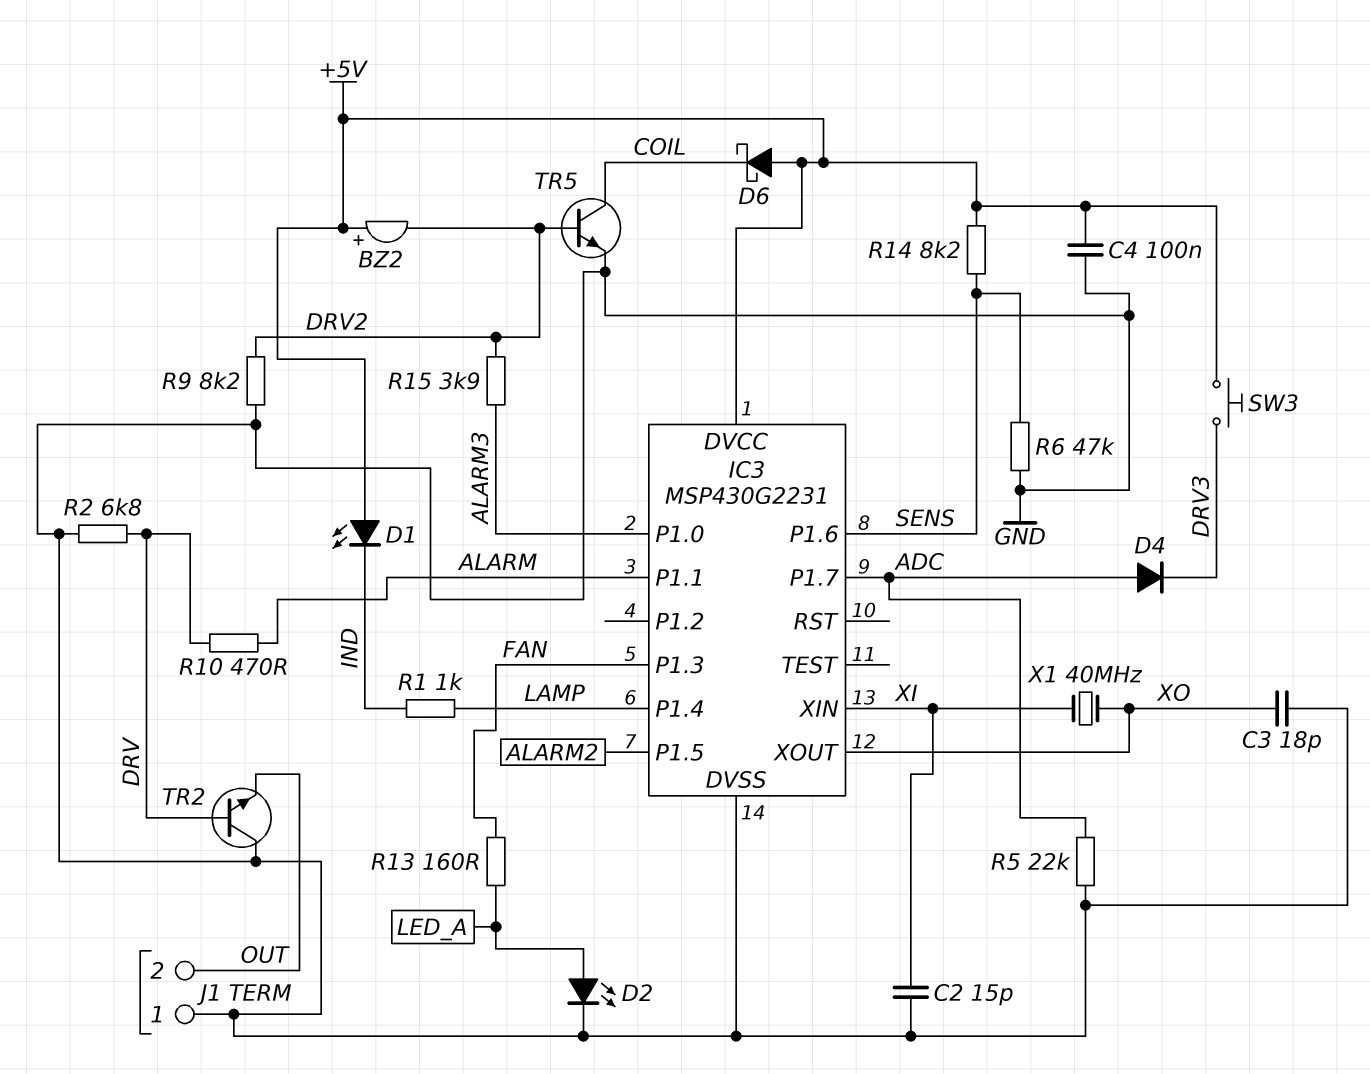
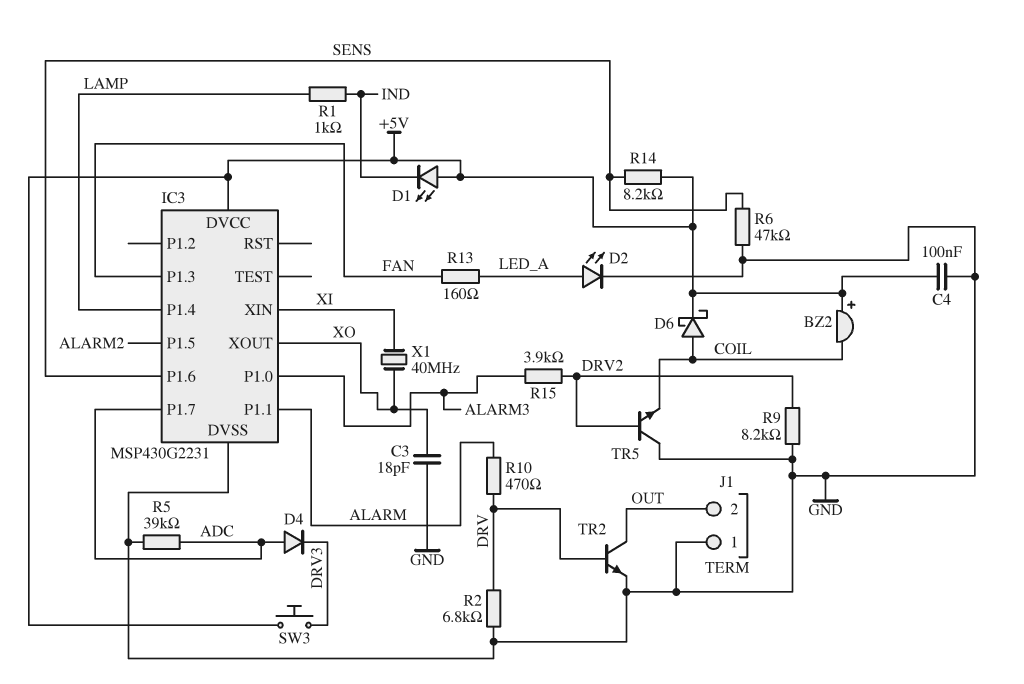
BZ2: buzzer (plus +5V, minus DRV2) -> buzzer (plus +5V, minus COIL)
C2: 15pF (GND, XI) -> none
D6: schottky (A +5V, K COIL) -> schottky (A COIL, K +5V)
R5: 22k (ADC, GND) -> 39k (ADC, GND)
TR2: NPN (B DRV, C GND, E OUT) -> NPN (B DRV, C OUT, E GND)
TR5: NPN (B DRV2, C COIL, E GND) -> NPN (B DRV2, C GND, E COIL)

